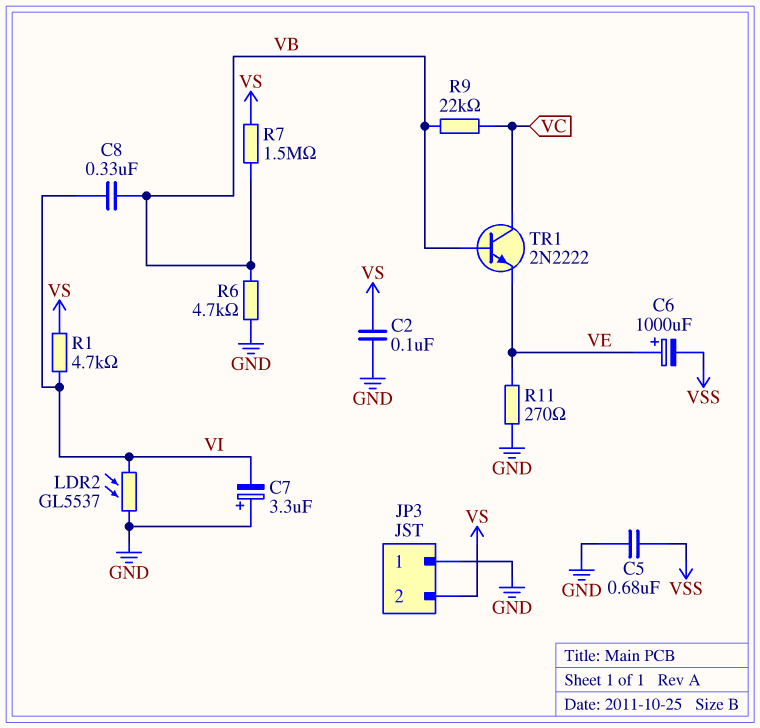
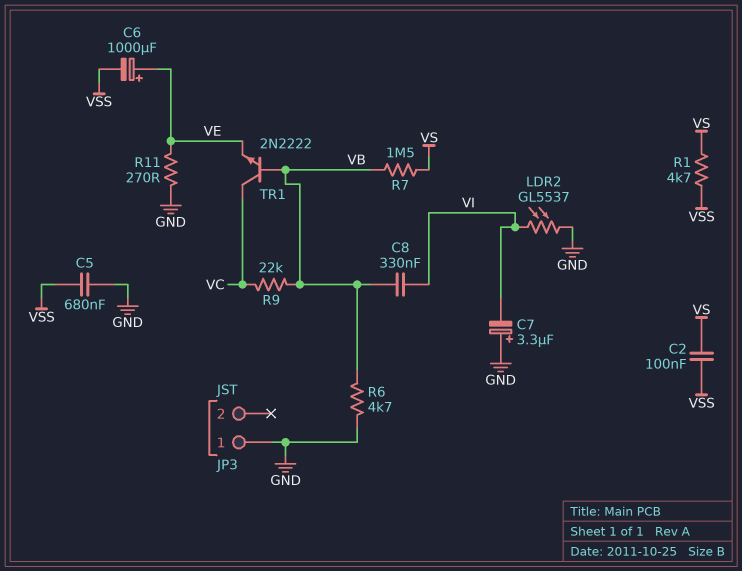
C2: 100nF (GND, VS) -> 100nF (VS, VSS)
JP3 pin 2: VS -> none
R1: 4.7k (VI, VS) -> 4.7k (VS, VSS)

